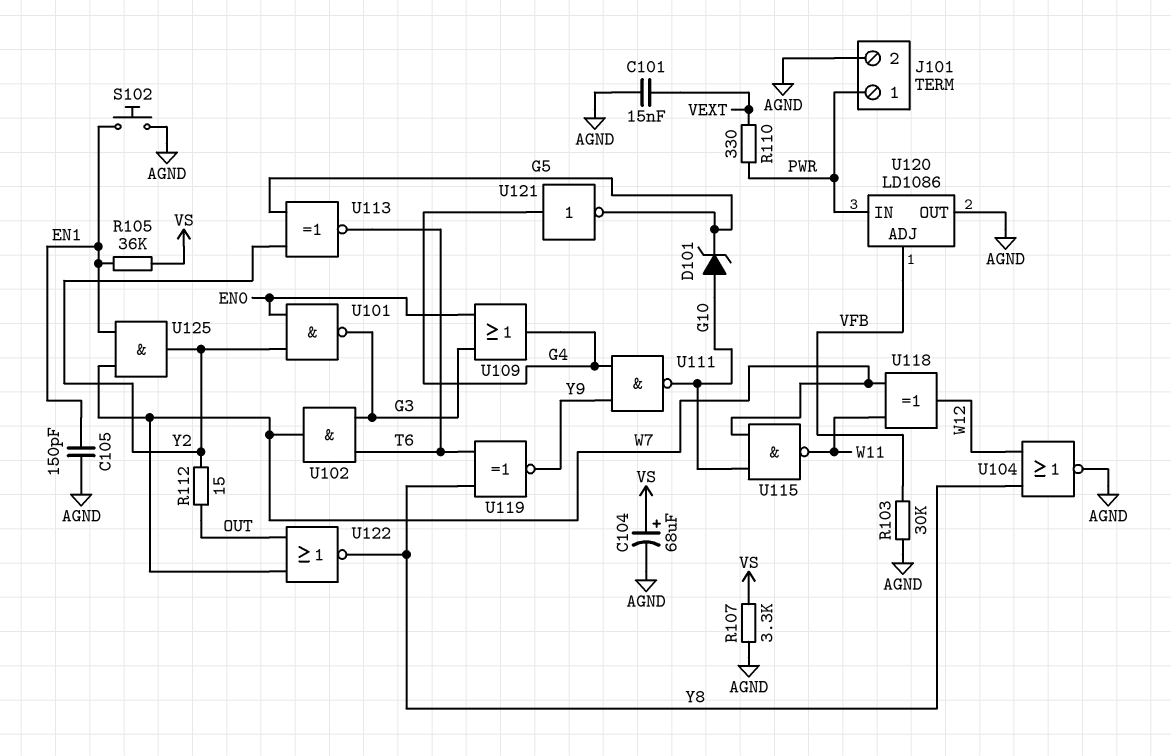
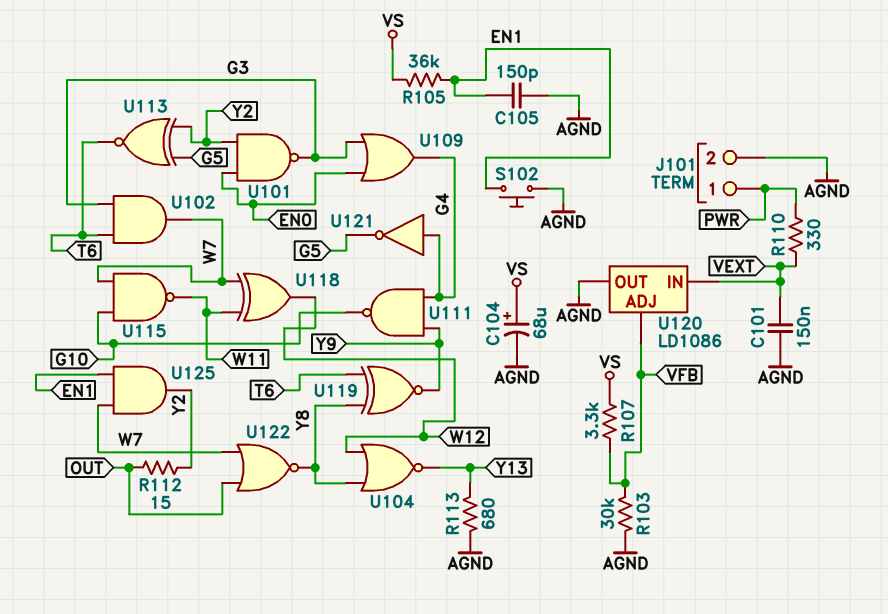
C101: 15nF (AGND, VEXT) -> 150nF (AGND, VEXT)
D101: zener (A G10, K G5) -> none
R107: 3.3k (AGND, VS) -> 3.3k (VFB, VS)
R113: none -> 680 (AGND, Y13)
U104: NOR (in W12, in Y8, out AGND) -> NOR (in W12, in Y8, out Y13)
U120 pin IN: PWR -> VEXT

